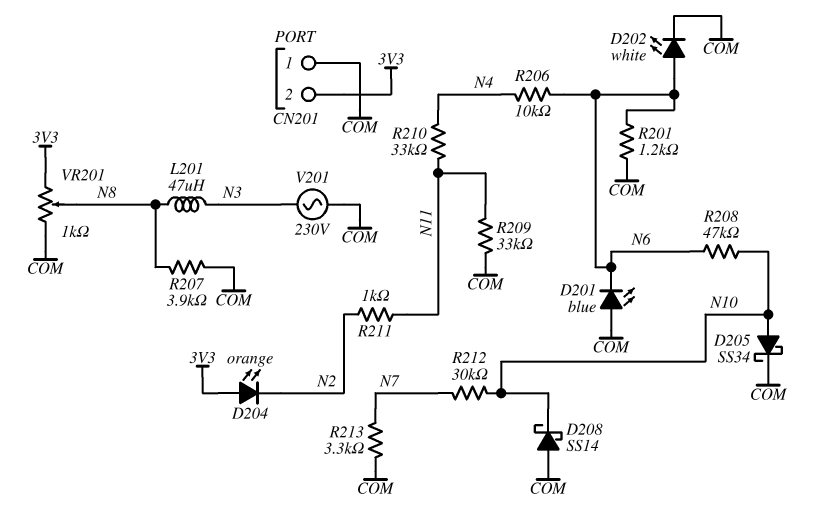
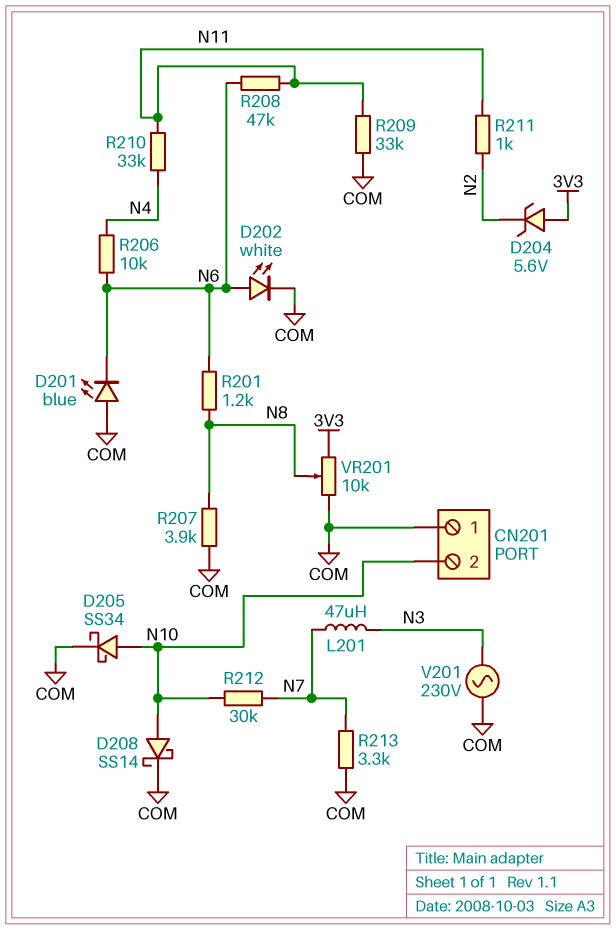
CN201 pin 2: 3V3 -> N10
D204: LED orange (A 3V3, K N2) -> zener 5.6V (A 3V3, K N2)
D208: schottky SS14 (A COM, K N10) -> schottky SS14 (A N10, K COM)
L201: 47uH (N3, N8) -> 47uH (N3, N7)
R201: 1.2k (COM, N6) -> 1.2k (N6, N8)
R208: 47k (N6, N10) -> 47k (N6, N11)
VR201: 1k (3V3, COM, wiper N8) -> 10k (3V3, COM, wiper N8)

